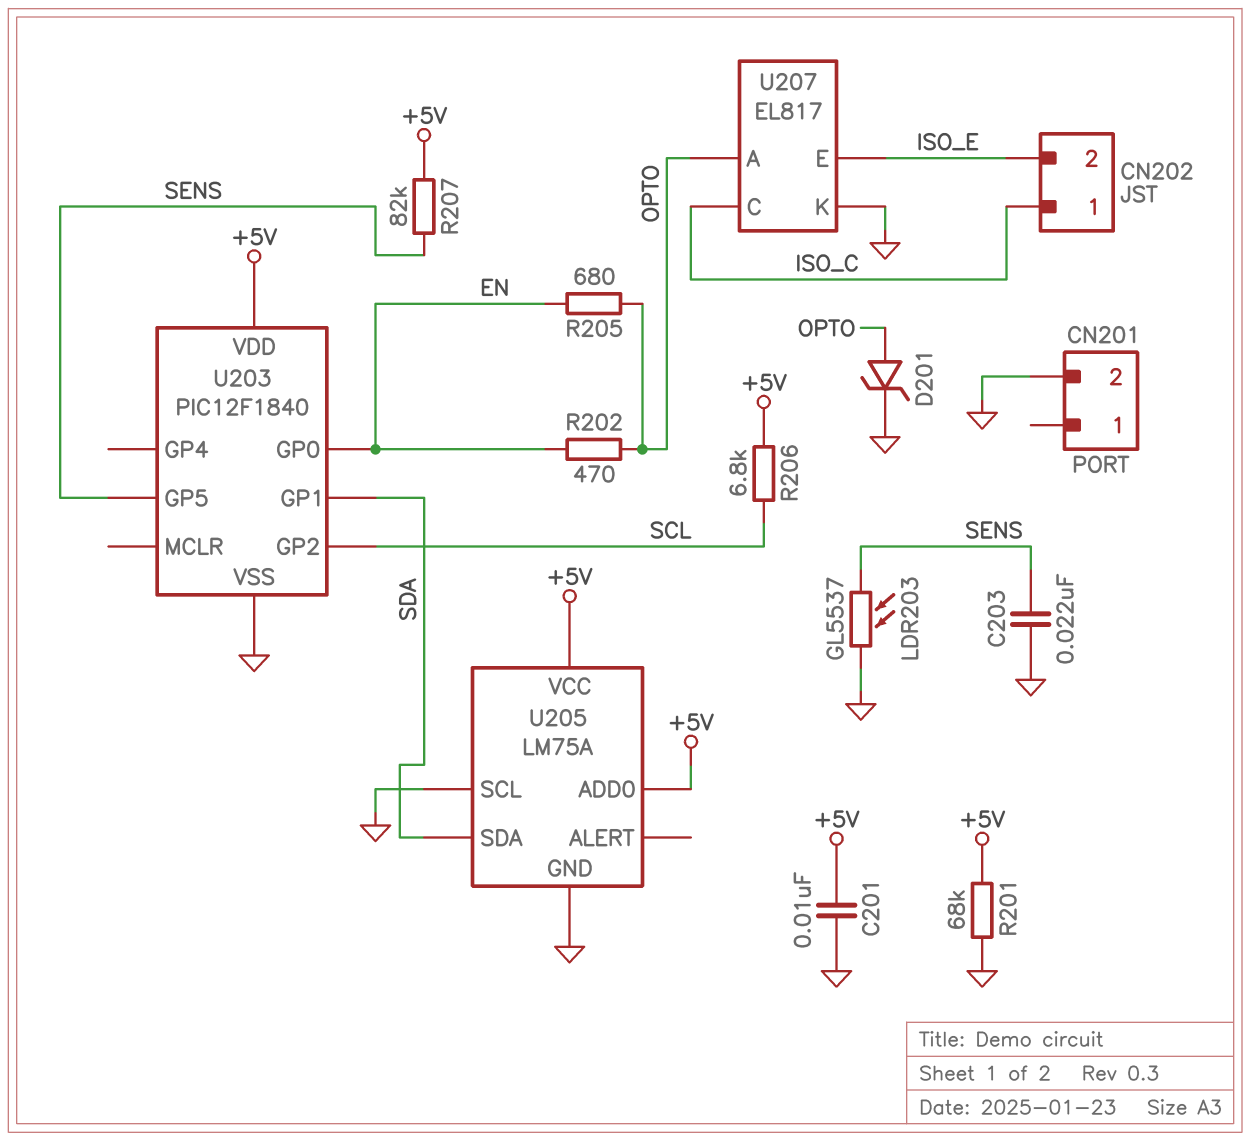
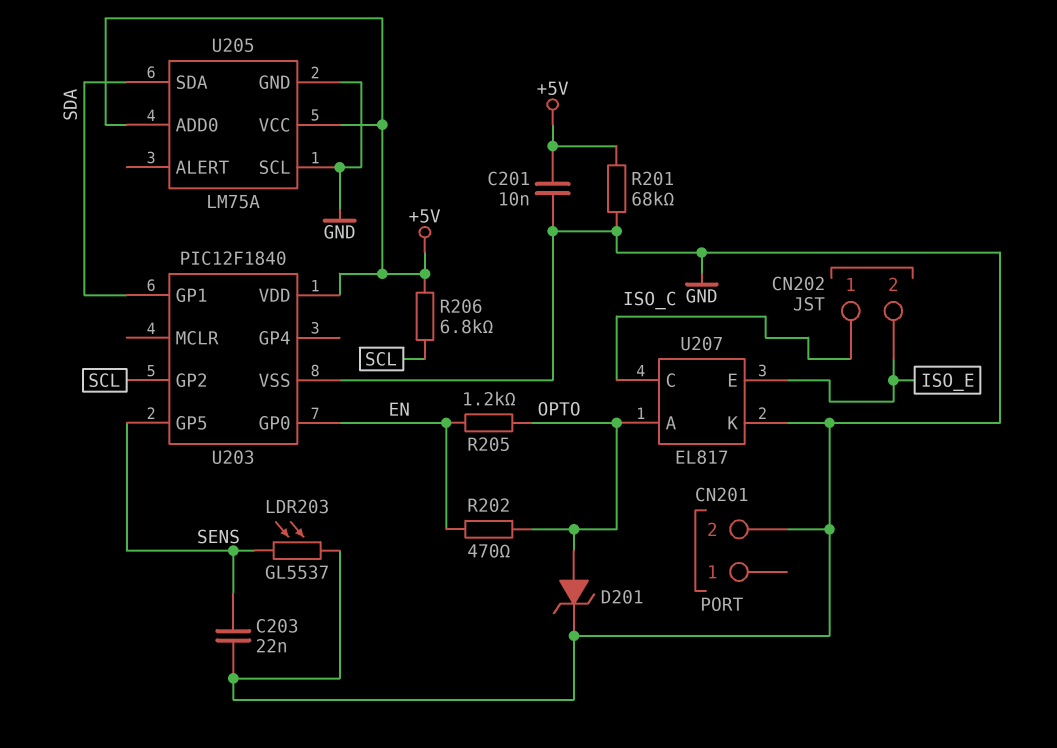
R205: 680 (EN, OPTO) -> 1.2k (EN, OPTO)
R207: 82k (+5V, SENS) -> none

